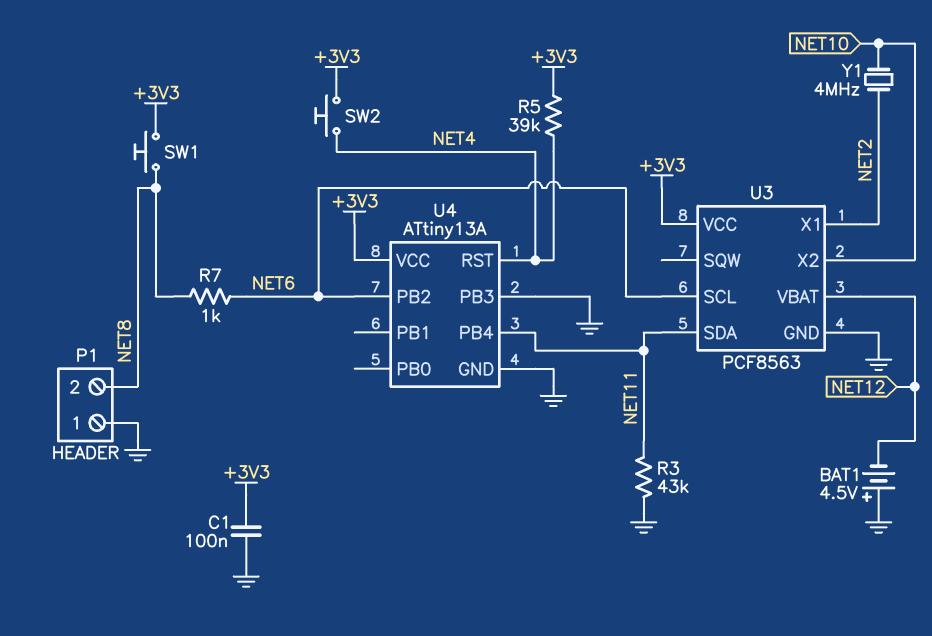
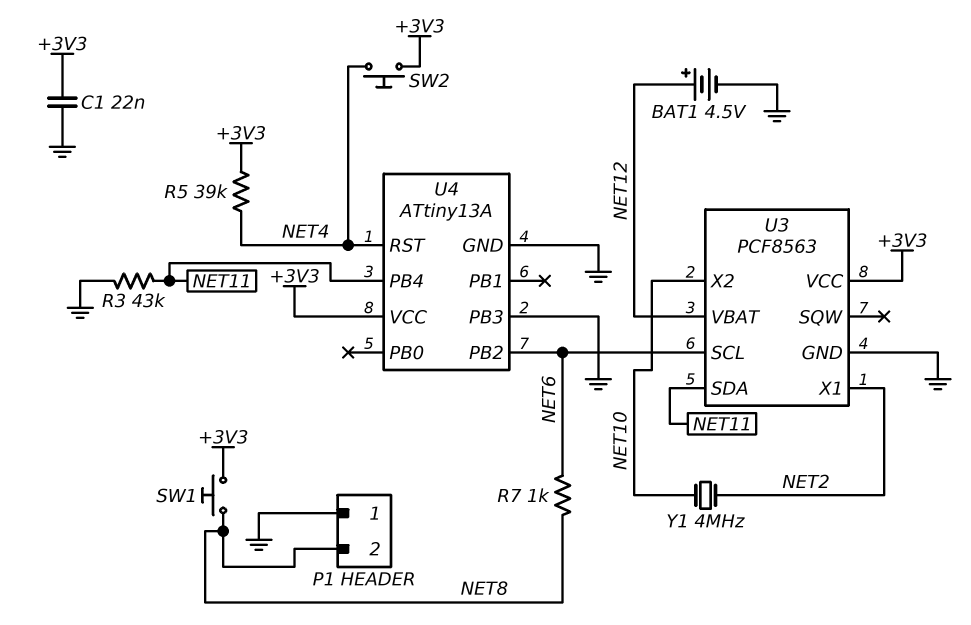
BAT1: 4.5V (plus GND, minus NET12) -> 4.5V (plus NET12, minus GND)
C1: 100nF (+3V3, GND) -> 22nF (+3V3, GND)

